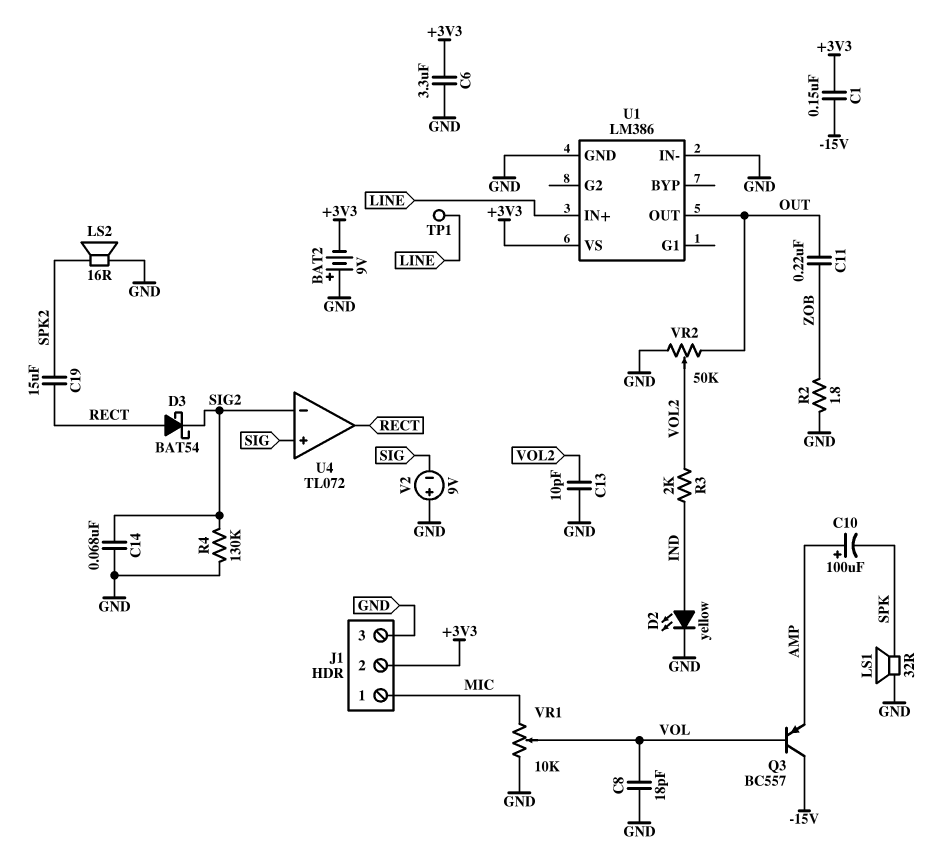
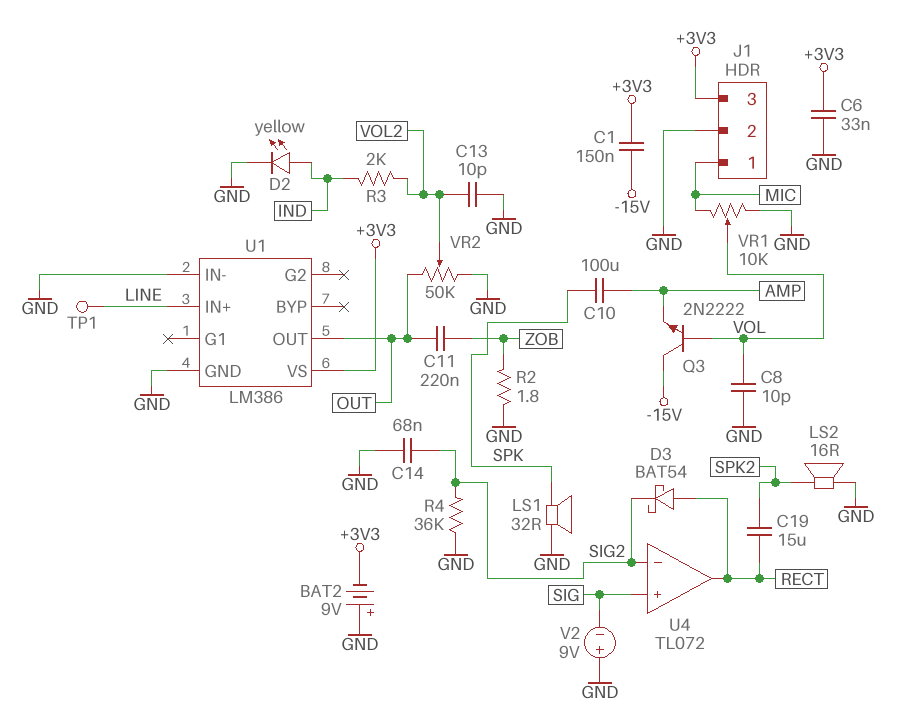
C6: 3.3uF (+3V3, GND) -> 33nF (+3V3, GND)
C8: 18pF (GND, VOL) -> 10pF (GND, VOL)
C10: 100uF (plus AMP, minus SPK) -> 100uF (AMP, SPK)
J1 pin 2: +3V3 -> GND
J1 pin 3: GND -> +3V3
Q3: PNP BC557 (B VOL, C -15V, E AMP) -> NPN 2N2222 (B VOL, C -15V, E AMP)
R4: 130k (GND, SIG2) -> 36k (GND, SIG2)

